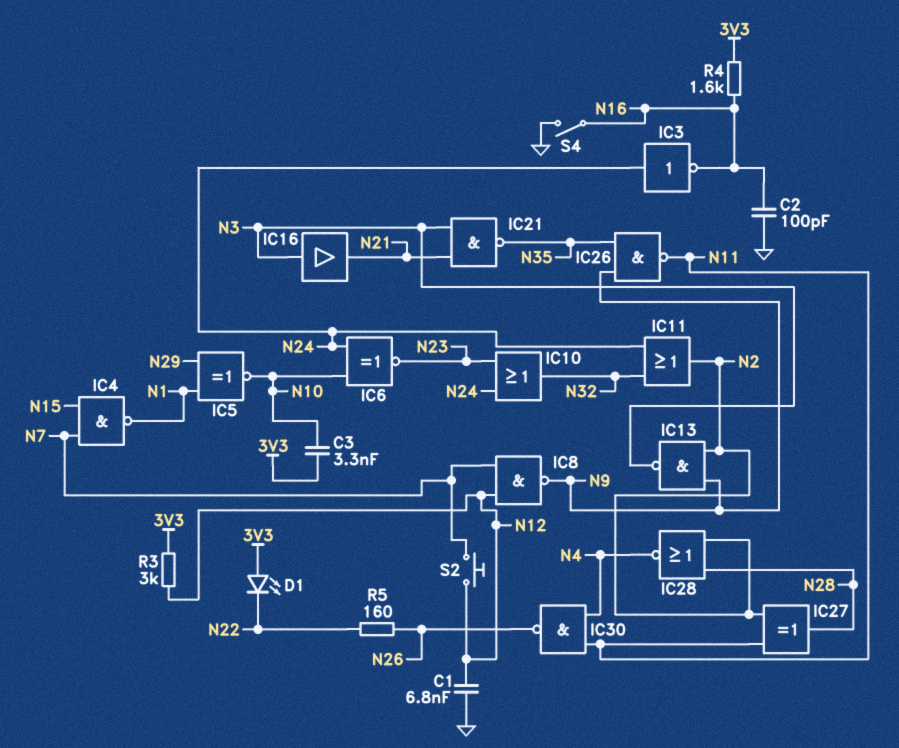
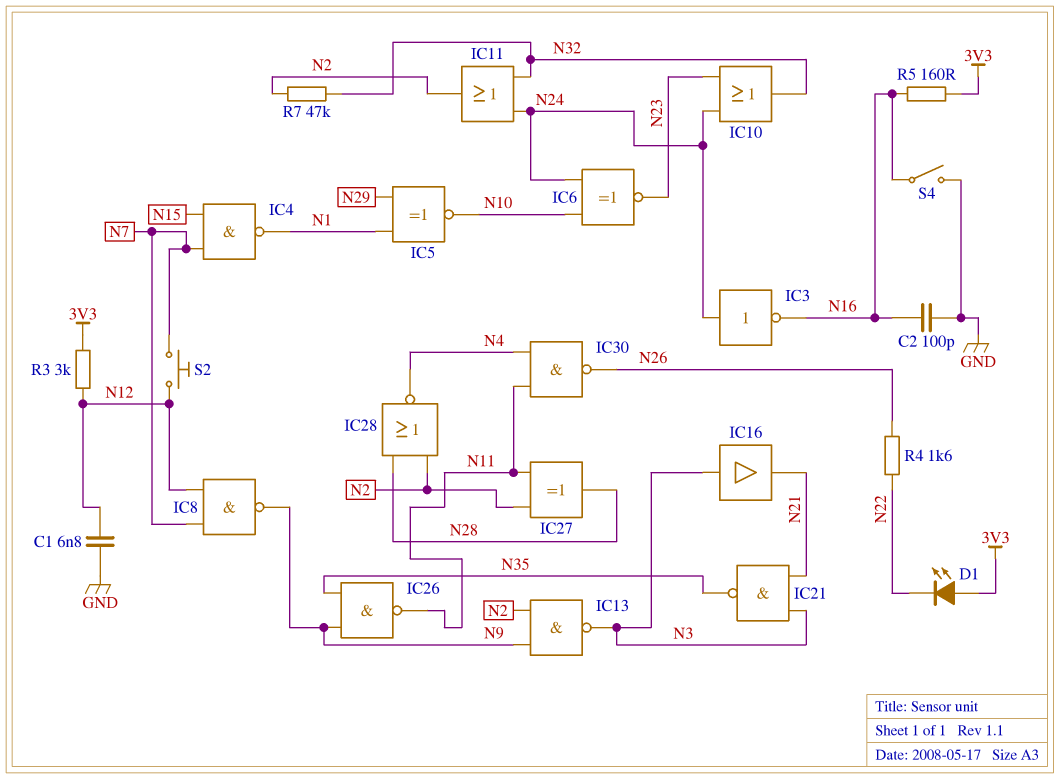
C3: 3.3nF (3V3, N10) -> none
R4: 1.6k (3V3, N16) -> 1.6k (N22, N26)
R5: 160 (N22, N26) -> 160 (3V3, N16)
R7: none -> 47k (N2, N32)

